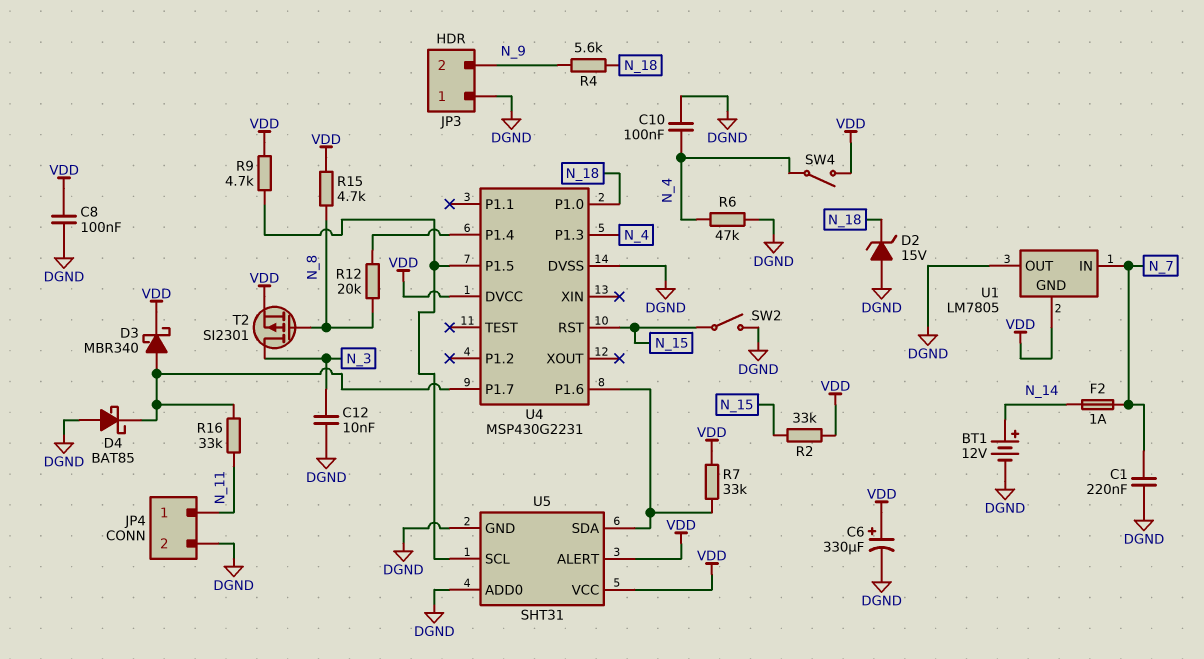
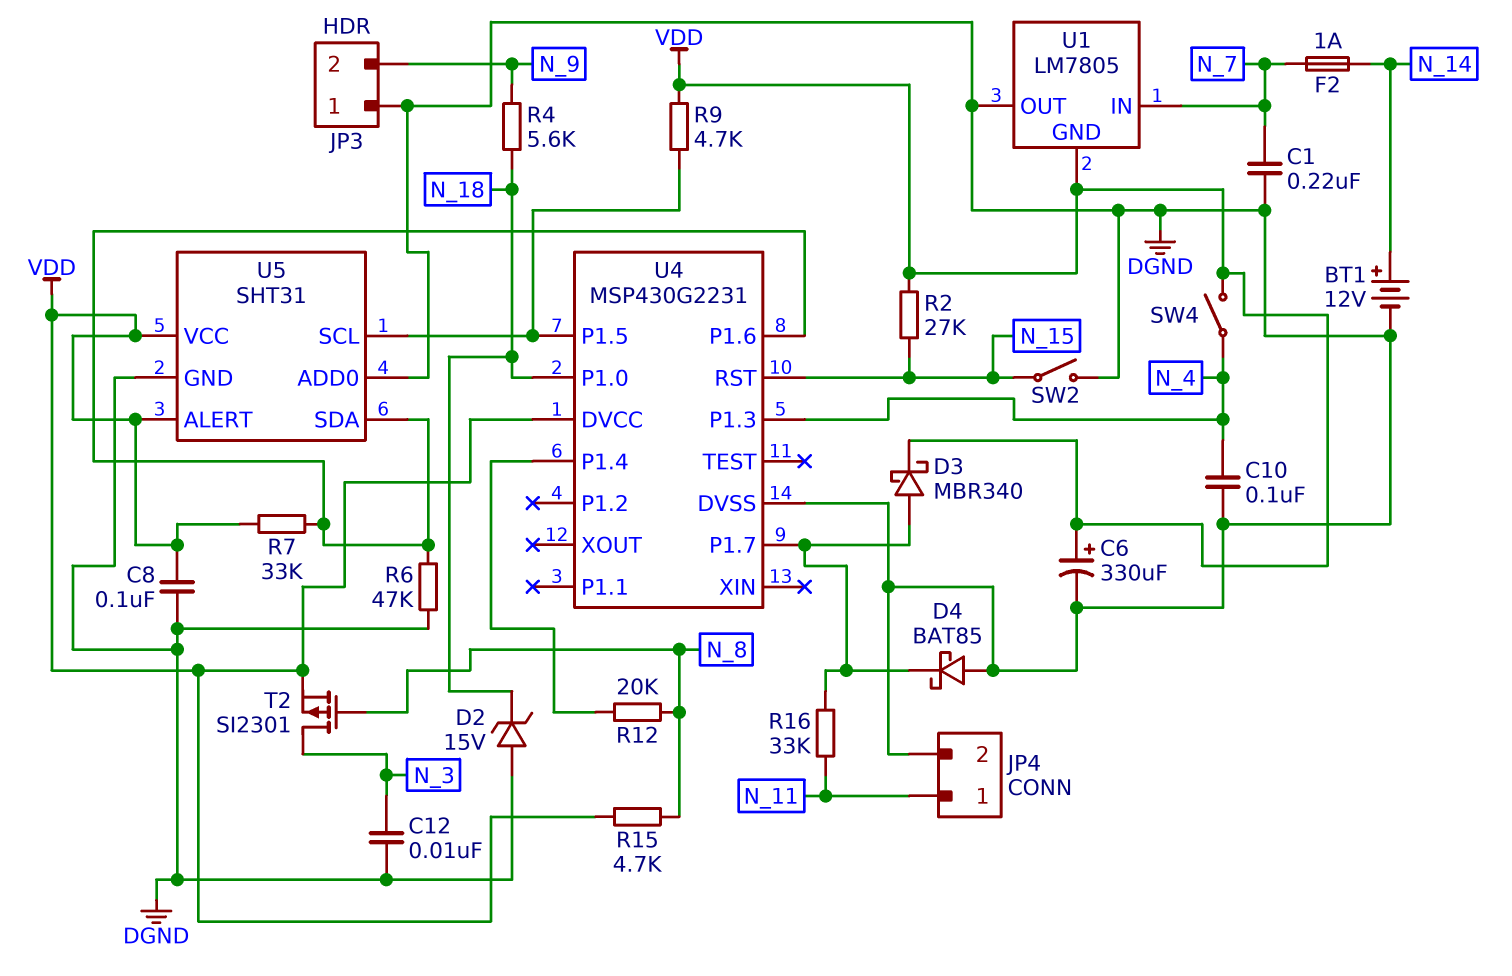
R2: 33k (N_15, VDD) -> 27k (N_15, VDD)
R6: 47k (DGND, N_4) -> 47k (DGND, U4/P1.6)

